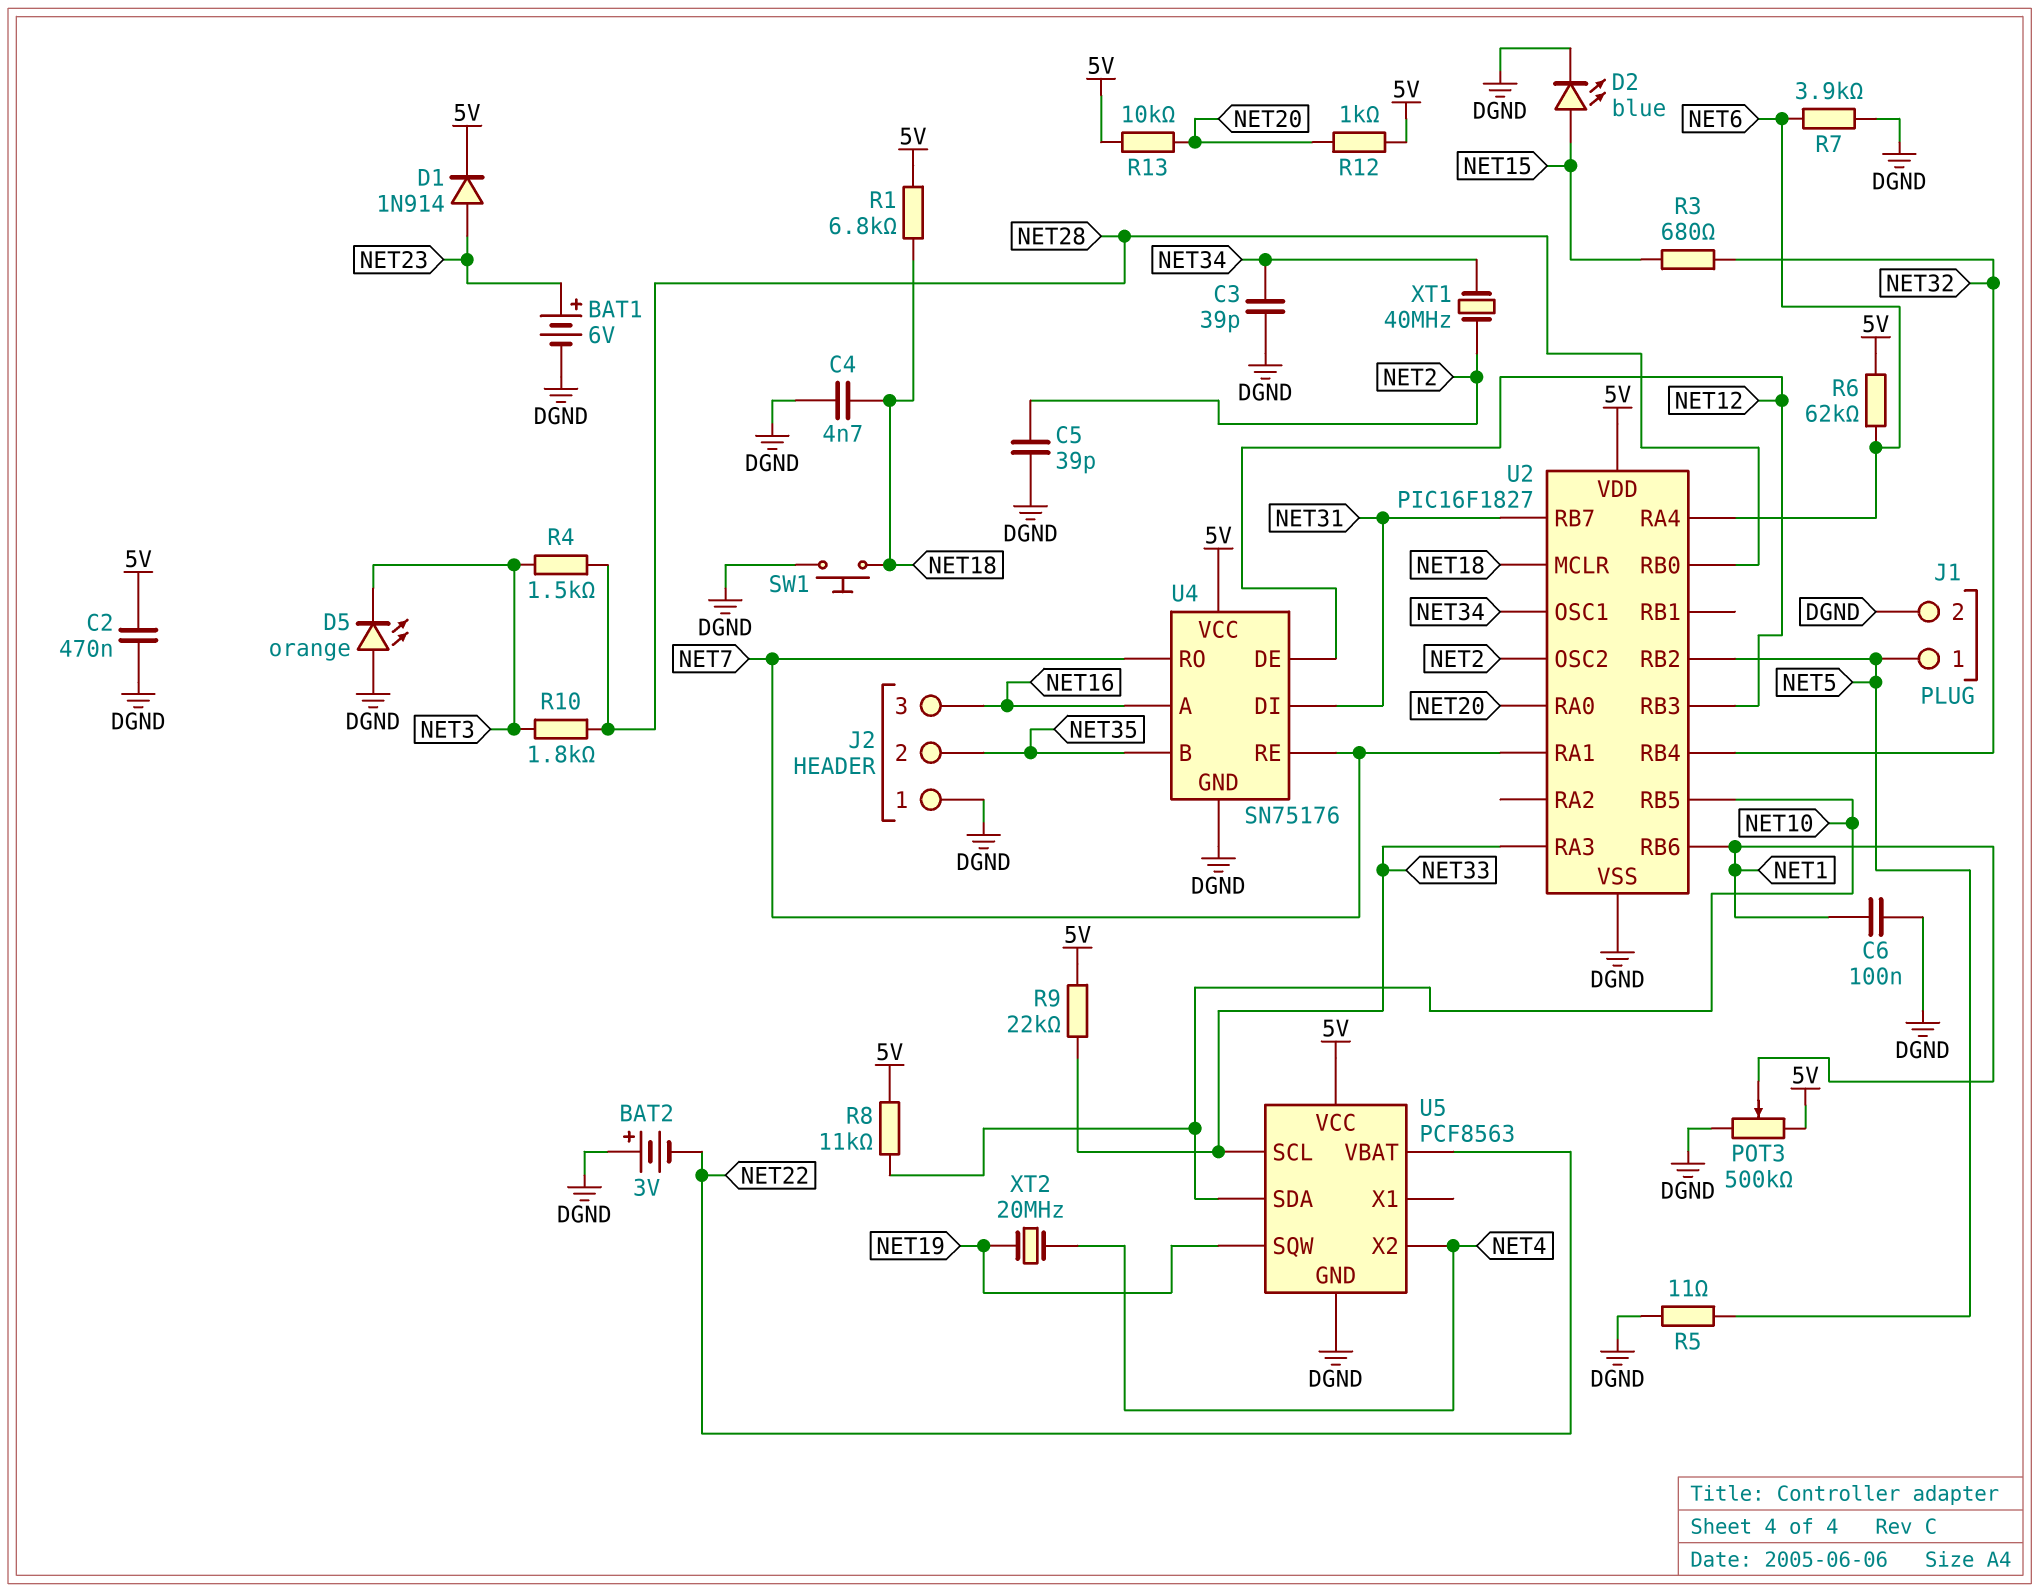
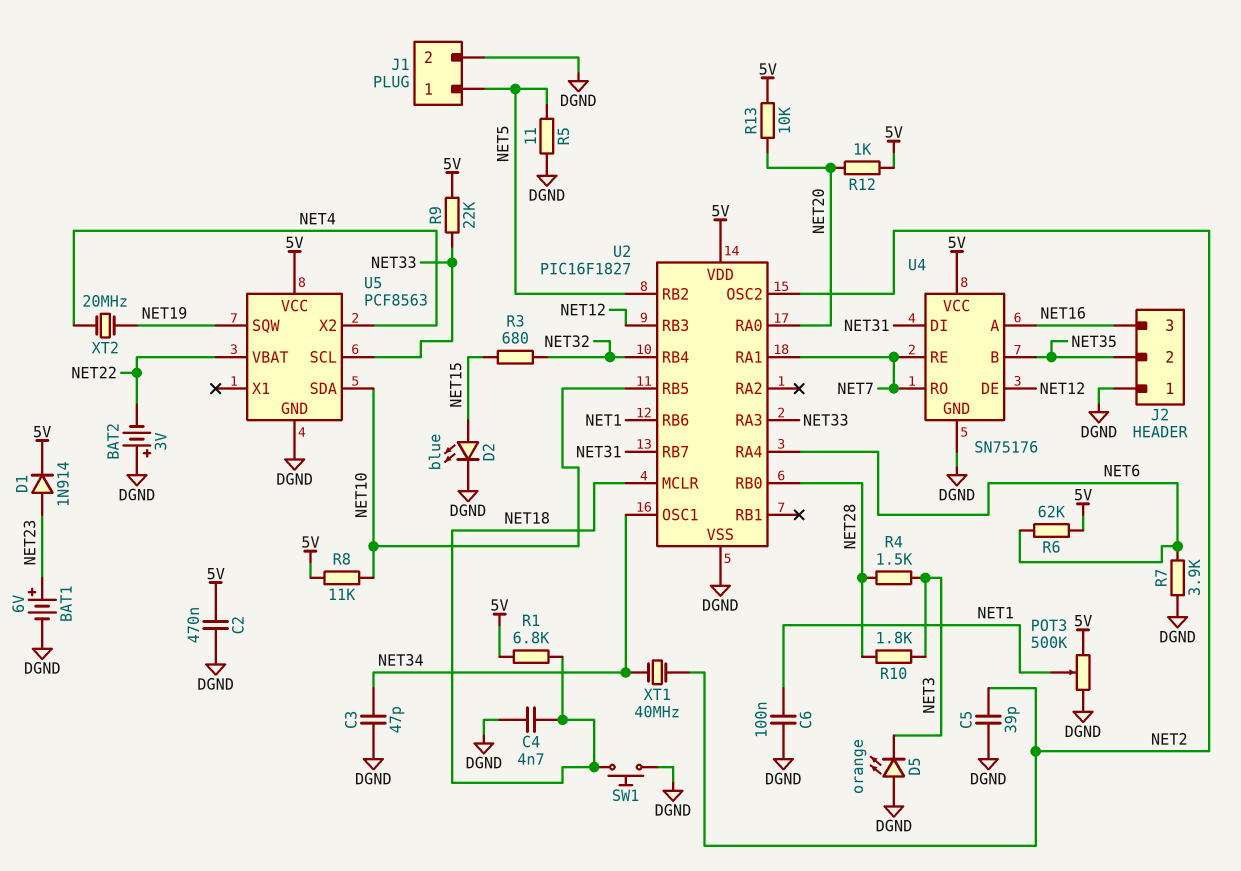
C3: 39pF (DGND, NET34) -> 47pF (DGND, NET34)

